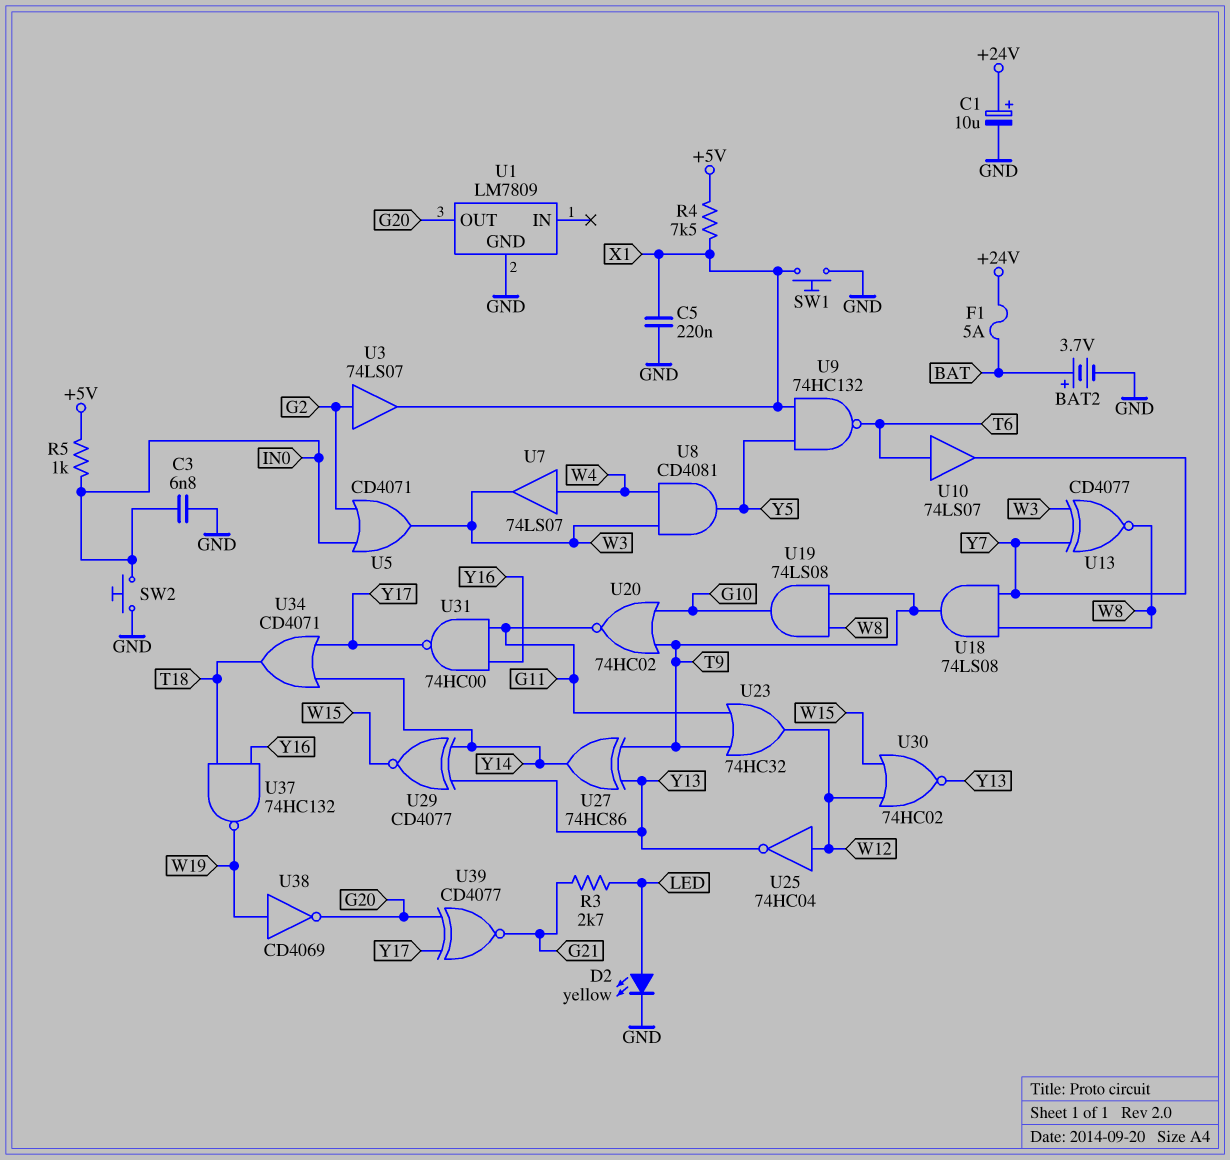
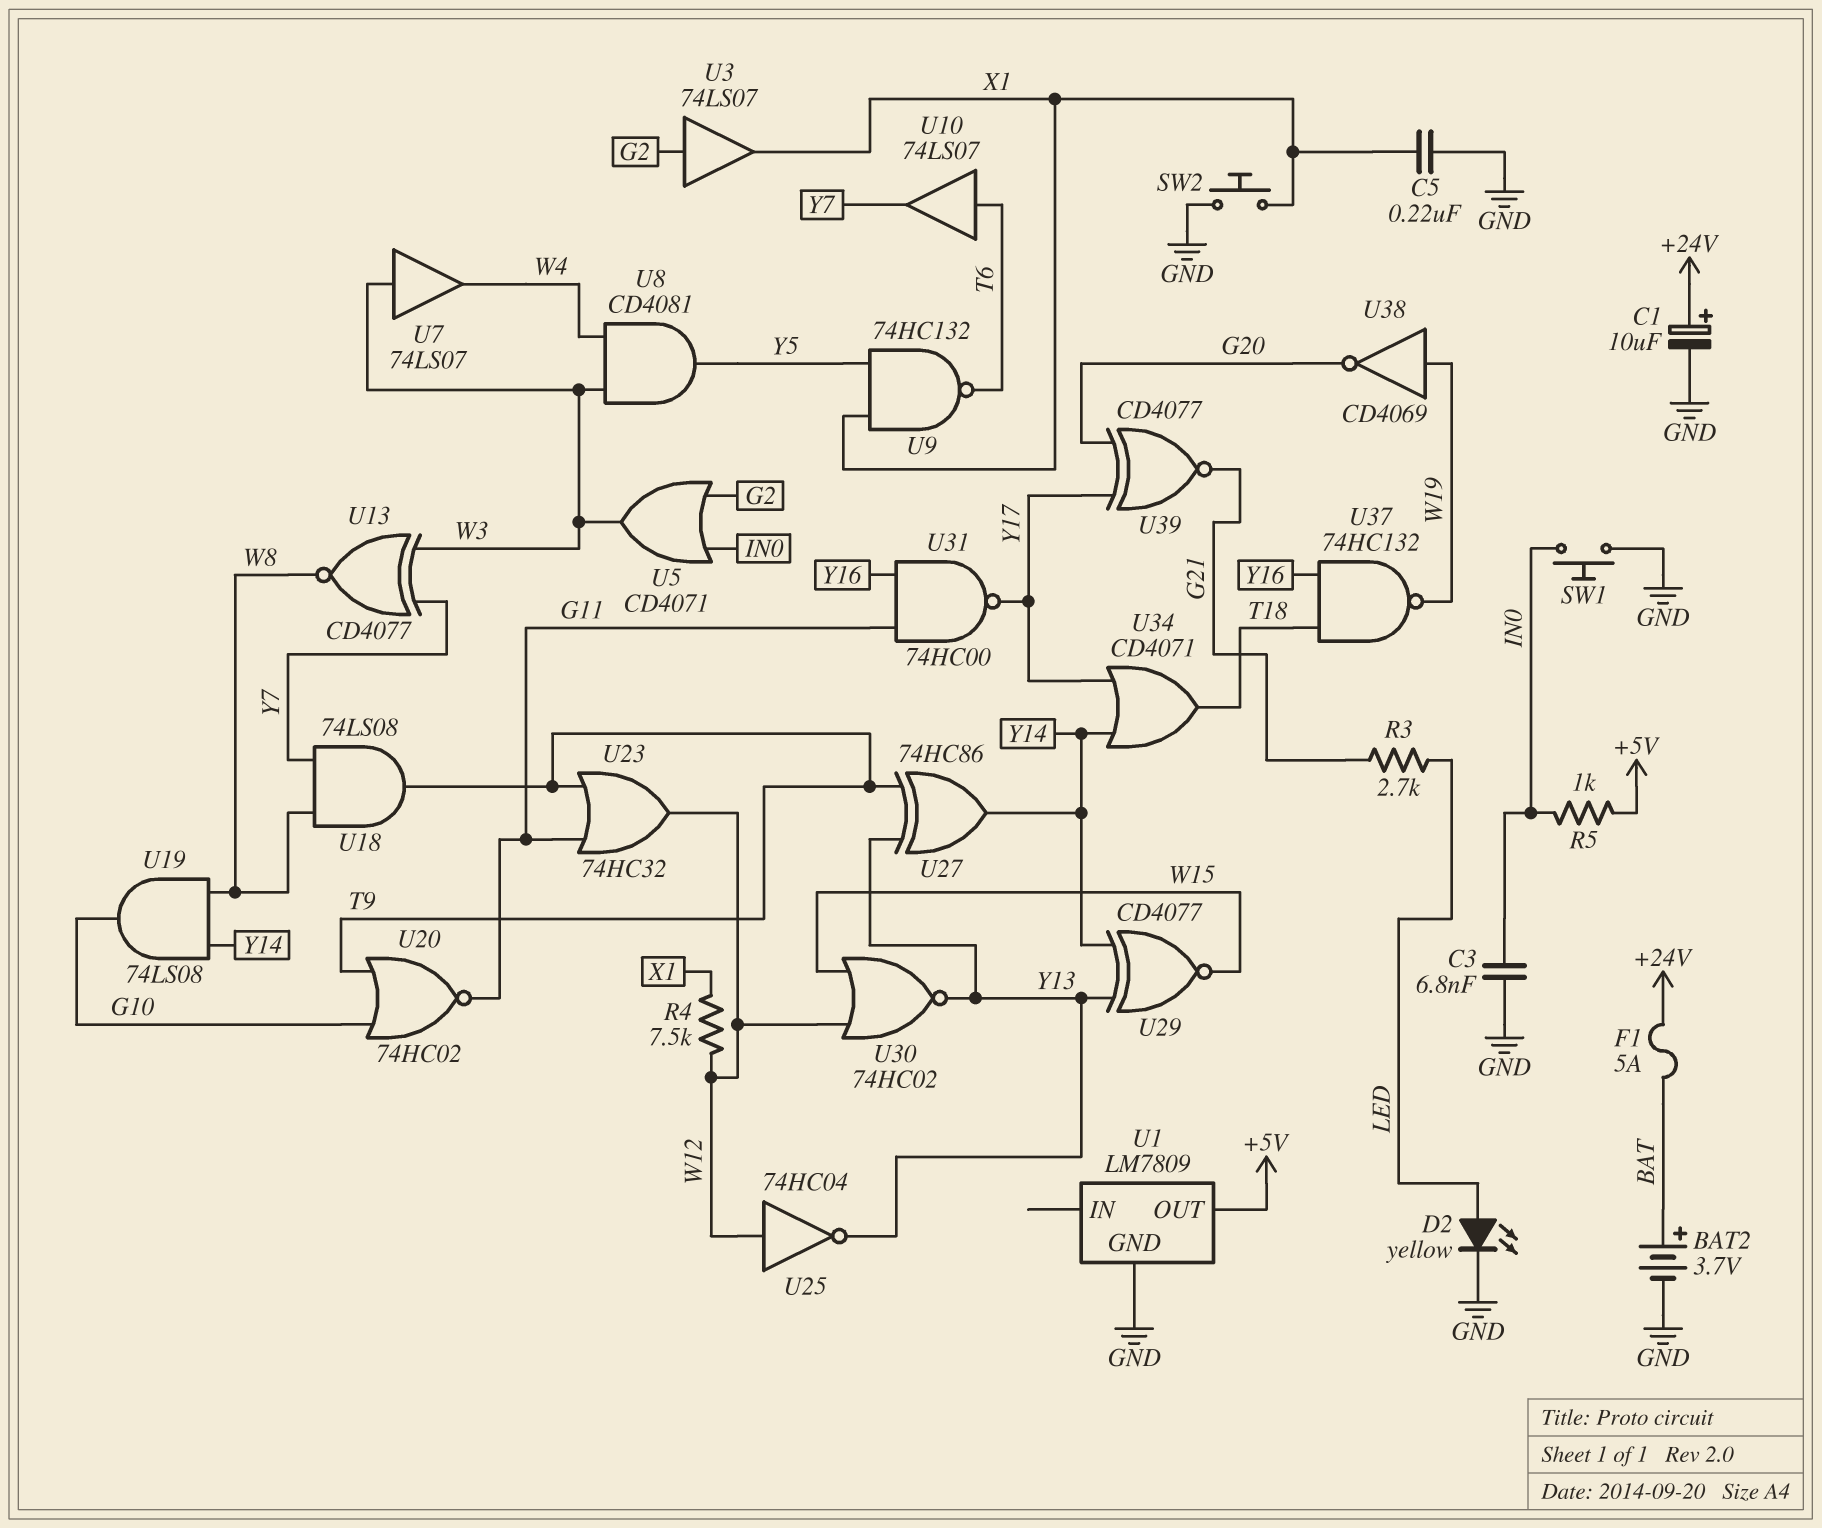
R4: 7.5k (+5V, X1) -> 7.5k (W12, X1)
SW1: button (GND, X1) -> button (GND, IN0)
SW2: button (GND, IN0) -> button (GND, X1)
U1 pin OUT: G20 -> +5V
U7: buffer 74LS07 (in W4, out W3) -> buffer 74LS07 (in W3, out W4)
U19: AND 74LS08 (in T9, in W8, out G10) -> AND 74LS08 (in W8, in Y14, out G10)

